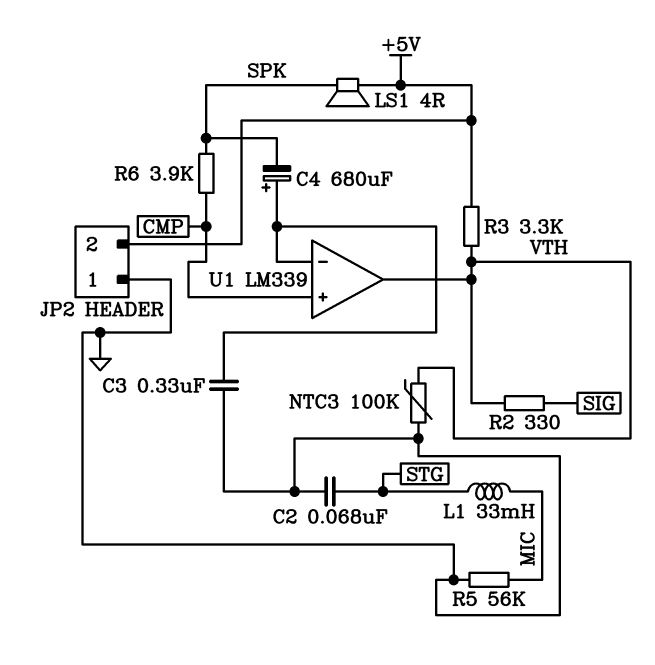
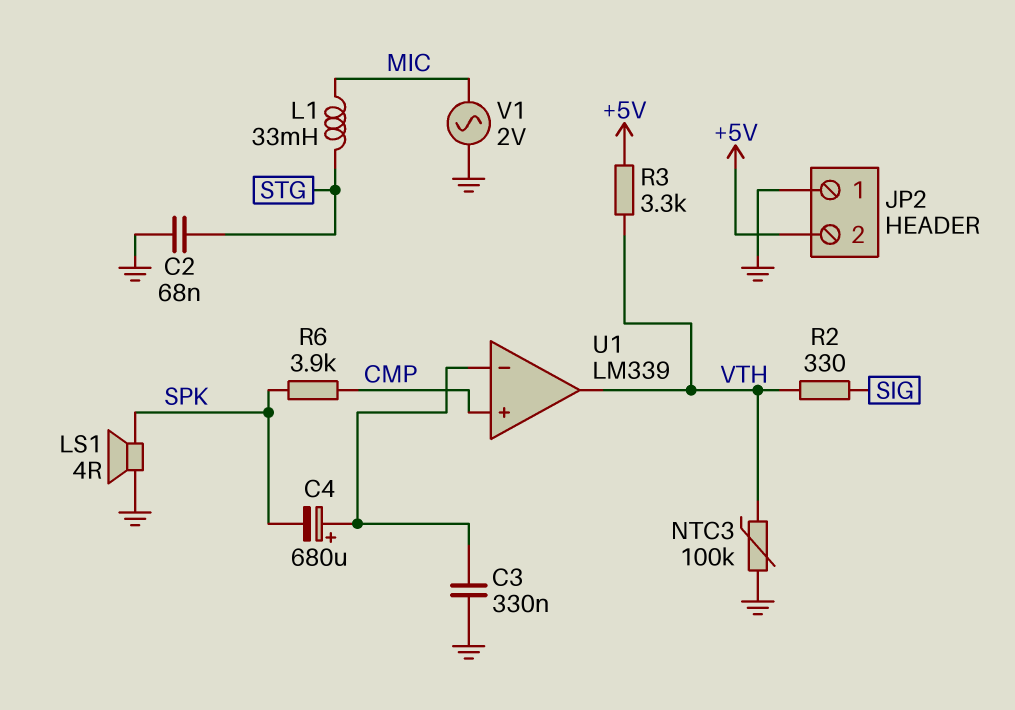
LS1: speaker 4R (+5V, SPK) -> speaker 4R (GND, SPK)
R5: 56k (GND, MIC) -> none
V1: none -> AC 2V (GND, MIC)

